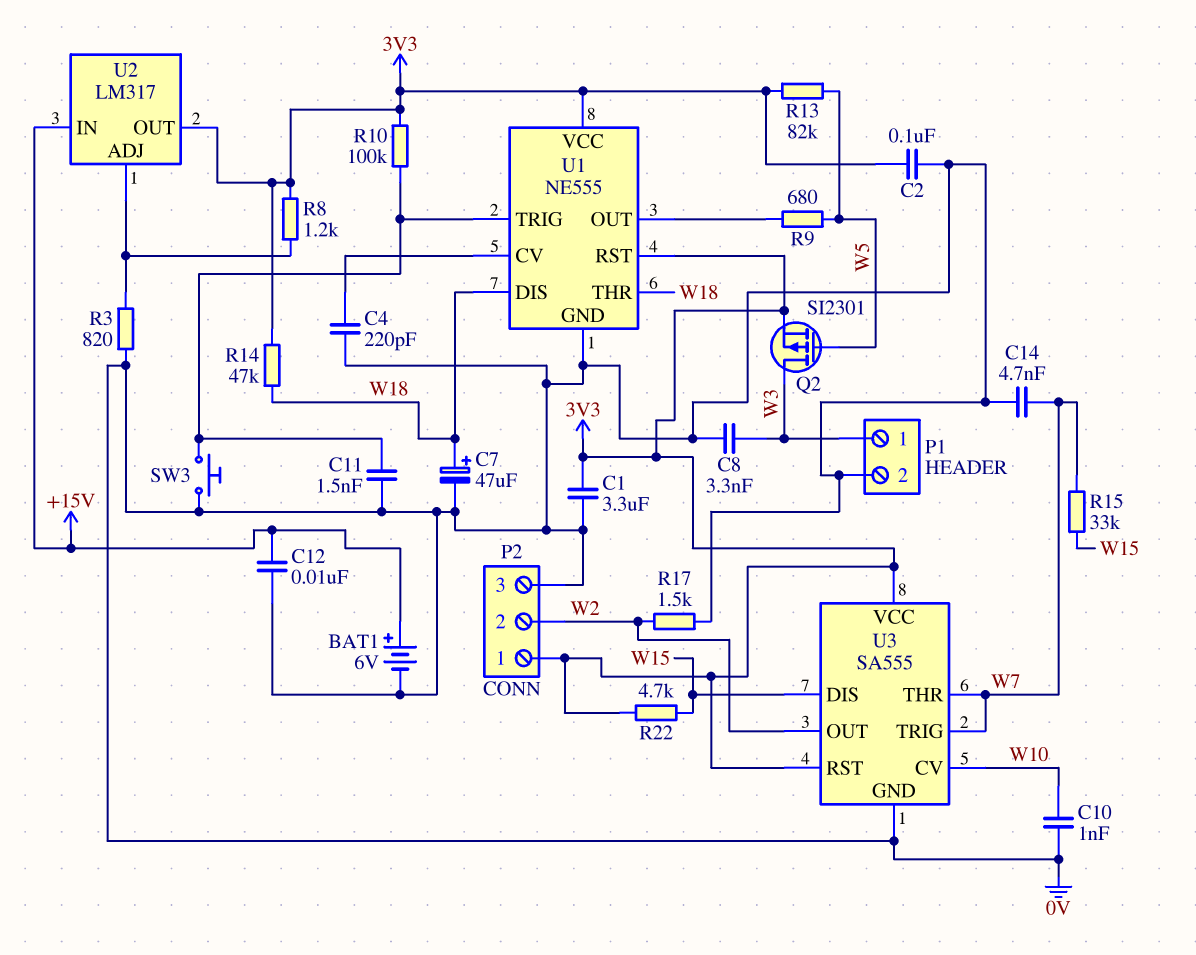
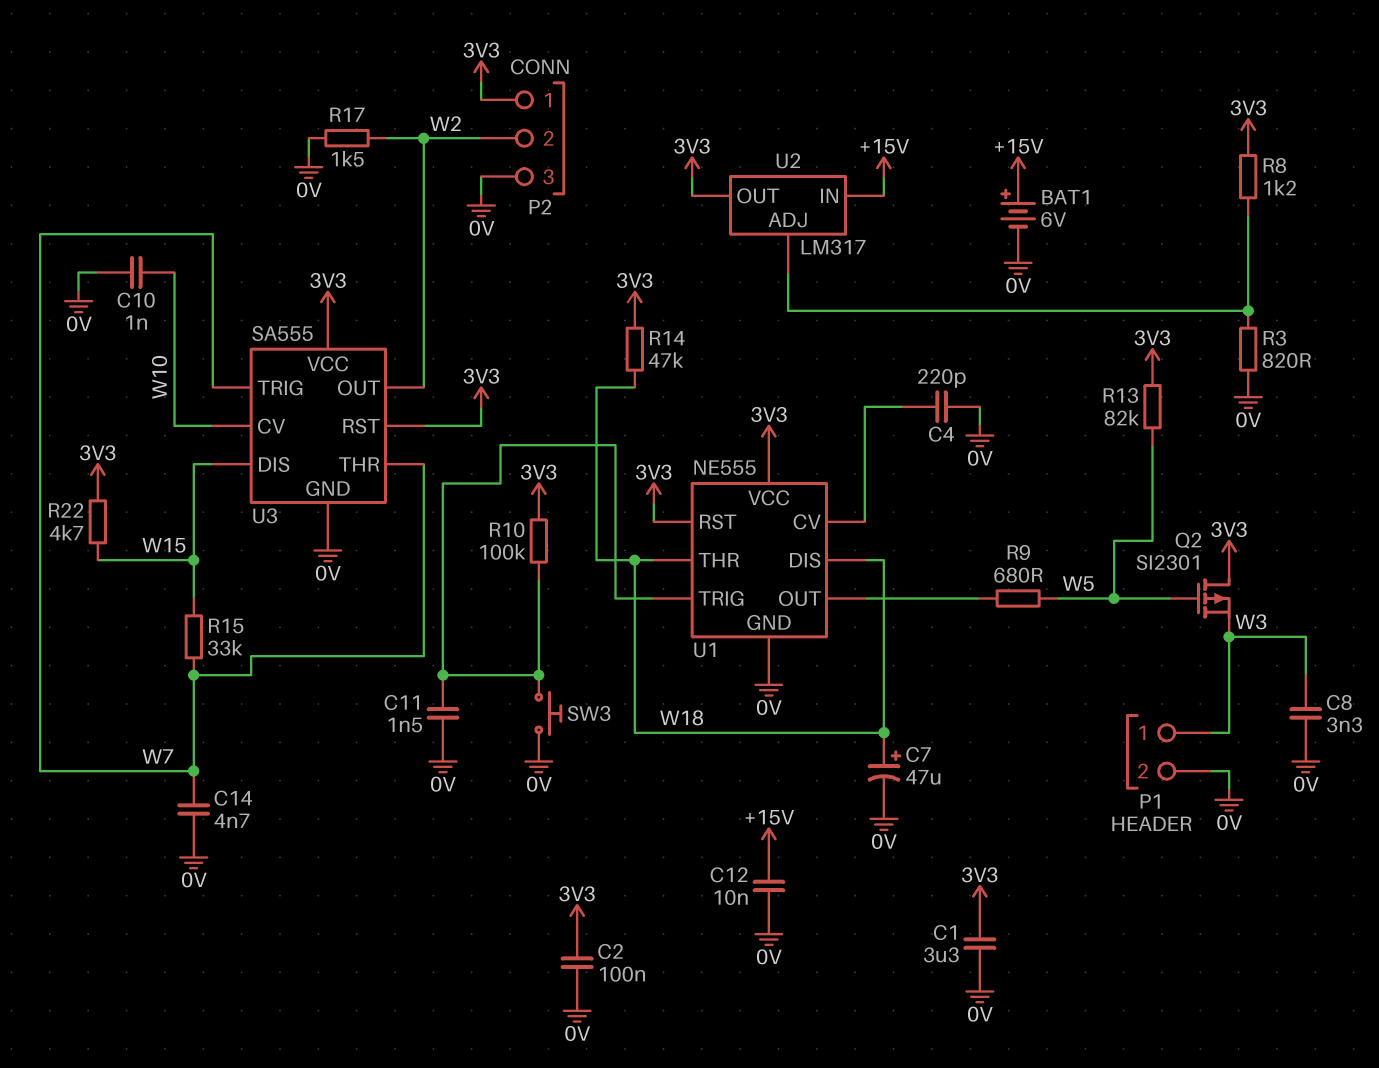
Q2: PMOS SI2301 (G W5, D W3, S 3V3) -> PMOS SI2301 (G W5, D 3V3, S W3)

